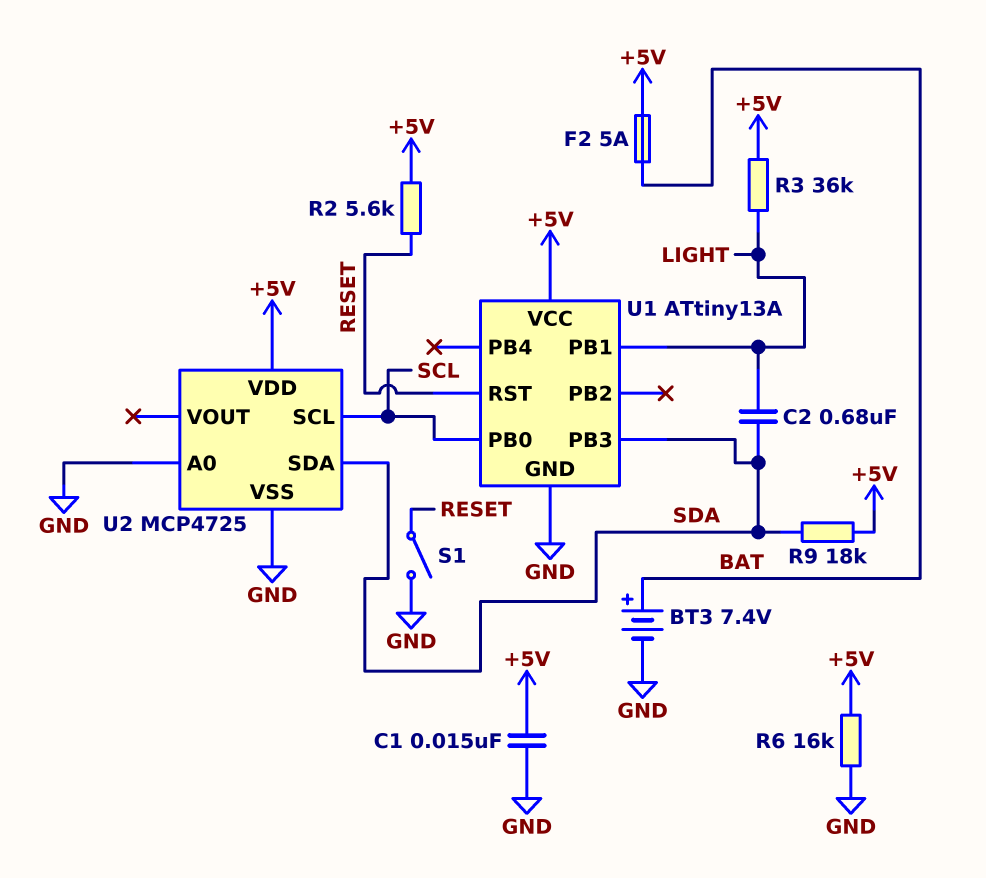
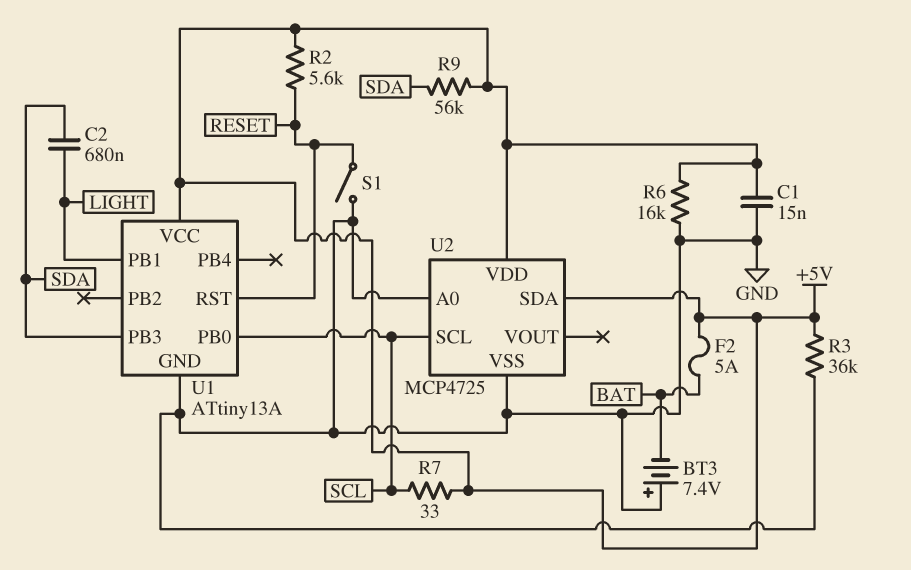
BT3: 7.4V (plus BAT, minus GND) -> 7.4V (plus GND, minus BAT)
R3: 36k (+5V, LIGHT) -> 36k (+5V, GND)
R7: none -> 33 (+5V, SCL)
R9: 18k (+5V, SDA) -> 56k (+5V, SDA)
U2 pin SDA: SDA -> +5V

